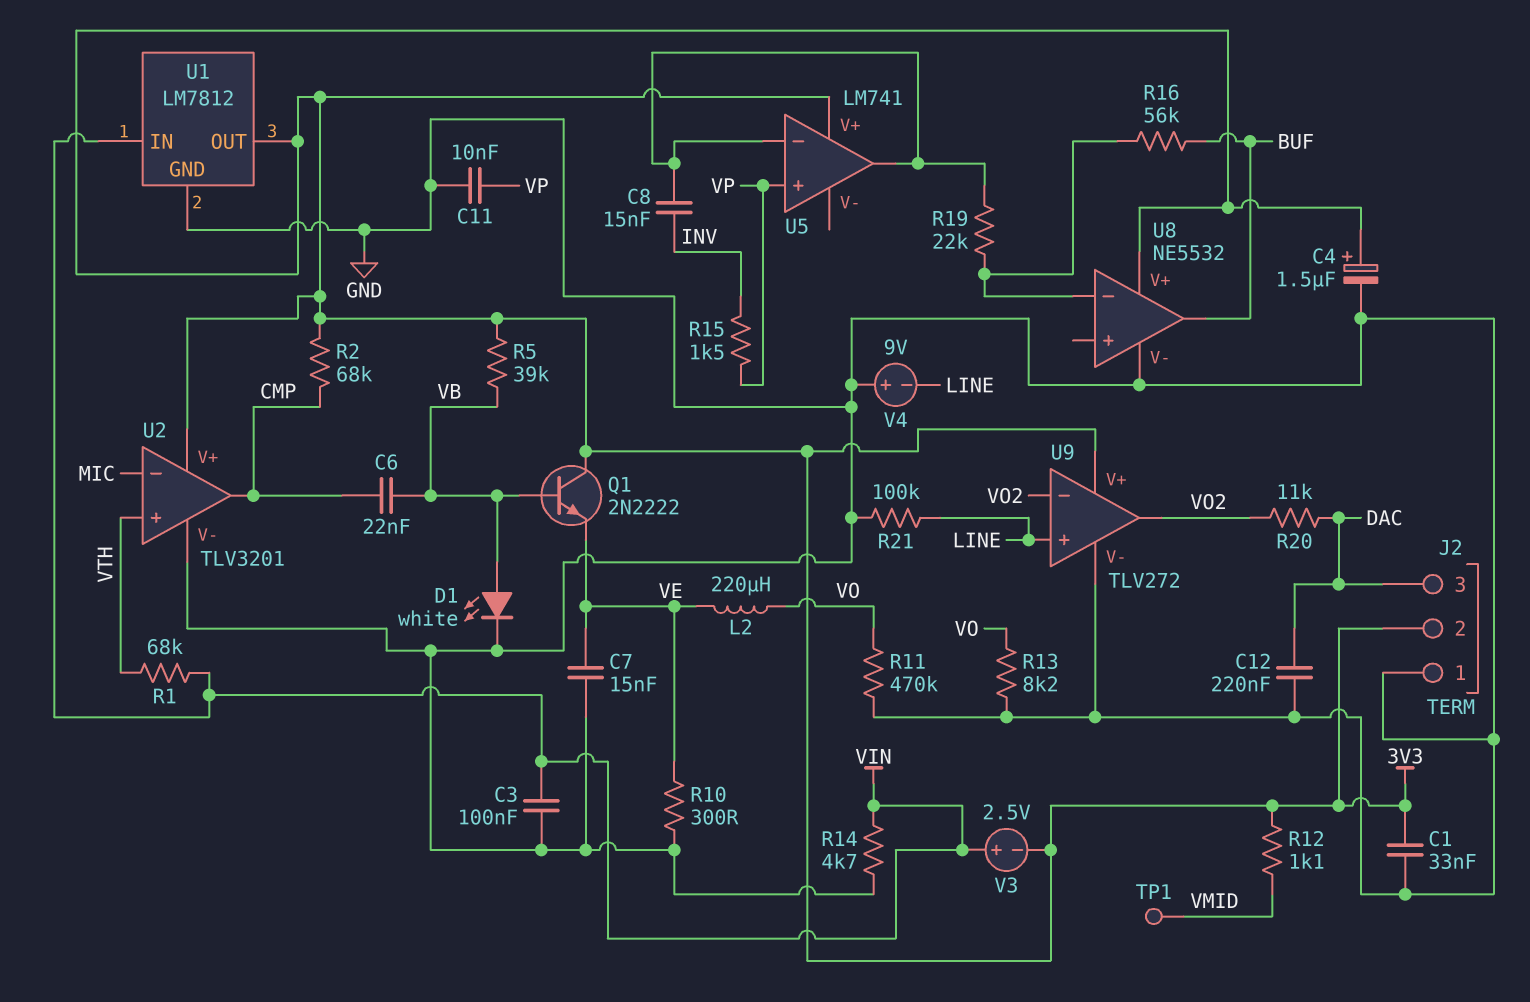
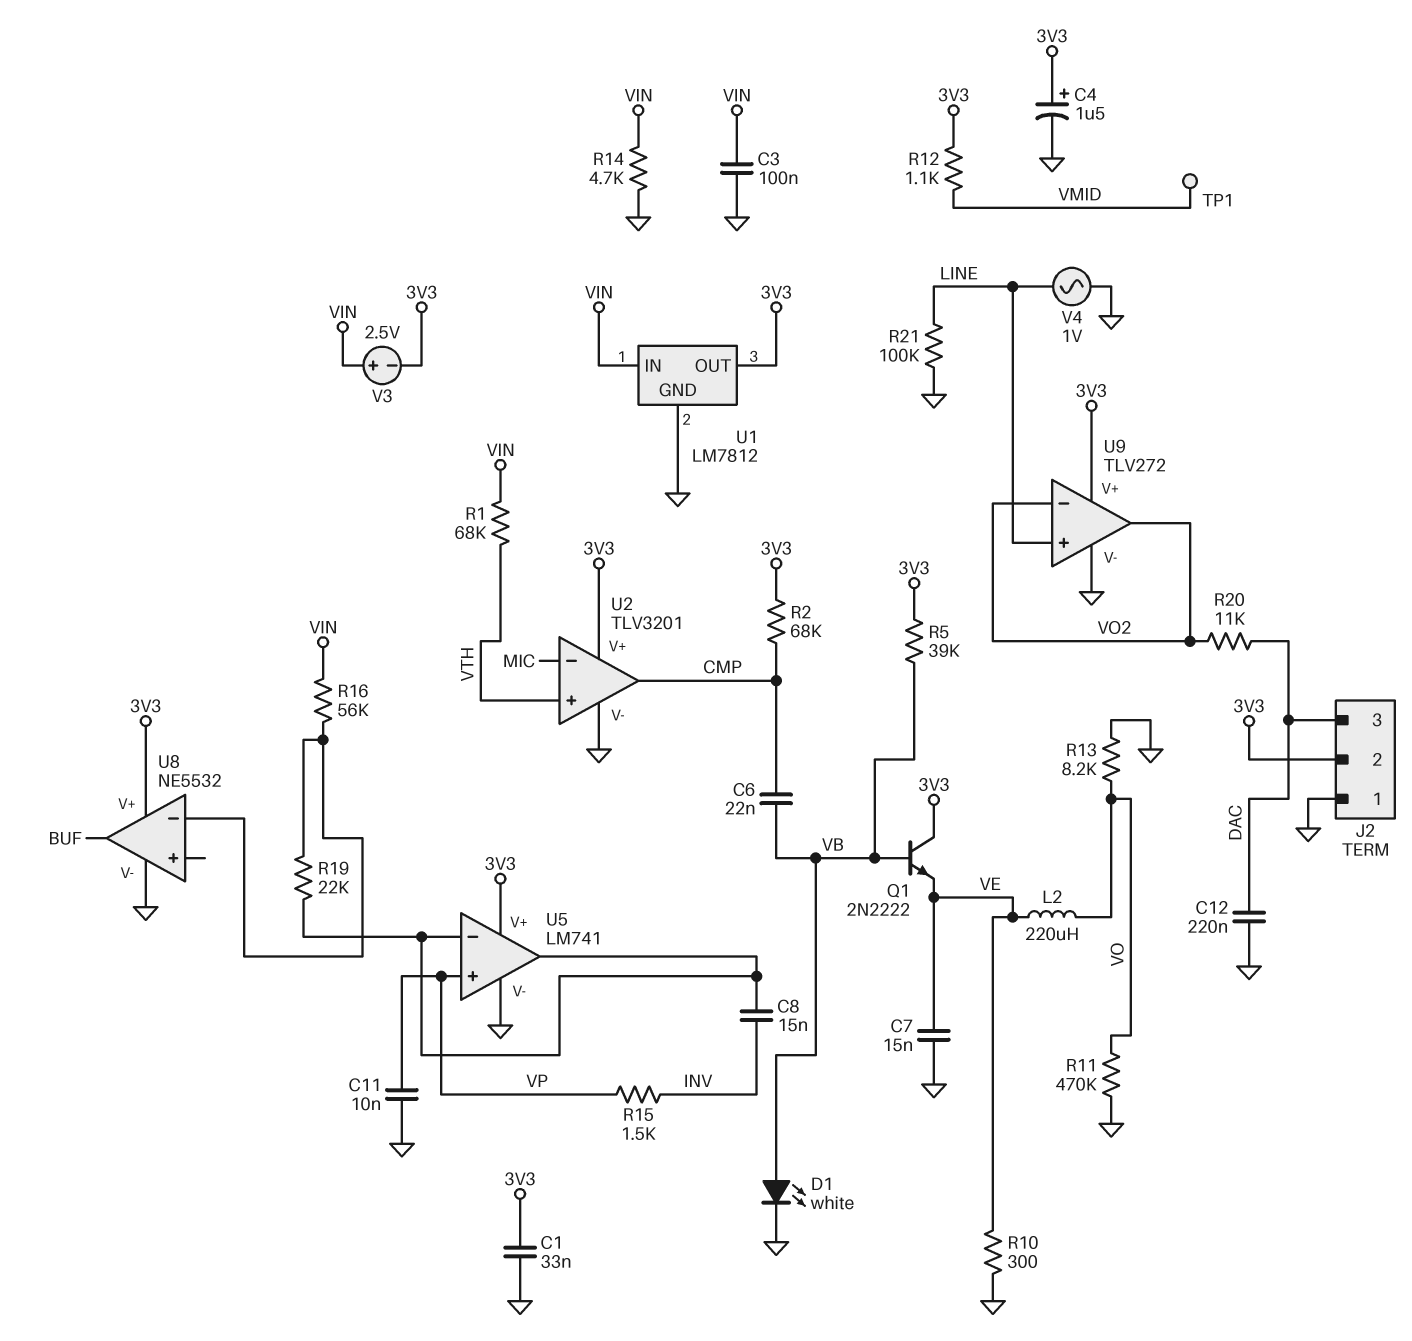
R16: 56k (BUF, U8/in-) -> 56k (U8/in-, VIN)
U5 pin V-: none -> GND
V4: 9V (plus GND, minus LINE) -> AC 1V (GND, LINE)

